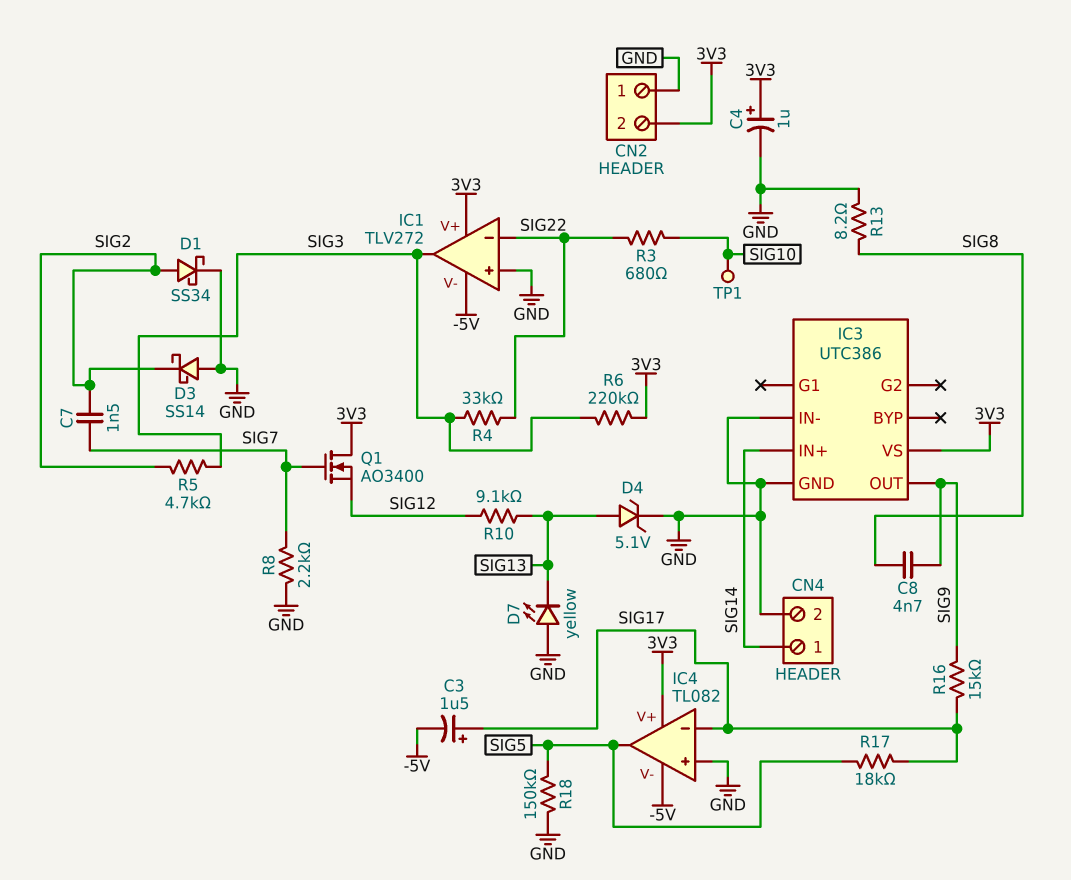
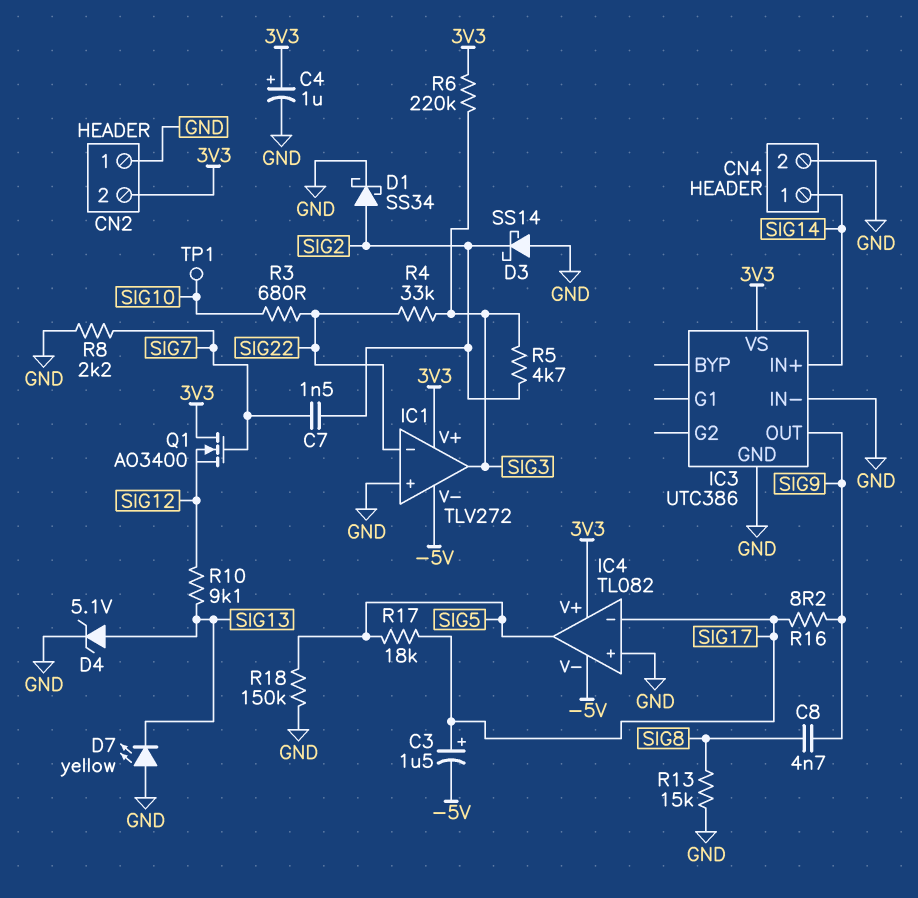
R13: 8.2 (GND, SIG8) -> 15k (GND, SIG8)
R16: 15k (SIG9, SIG17) -> 8.2 (SIG9, SIG17)

